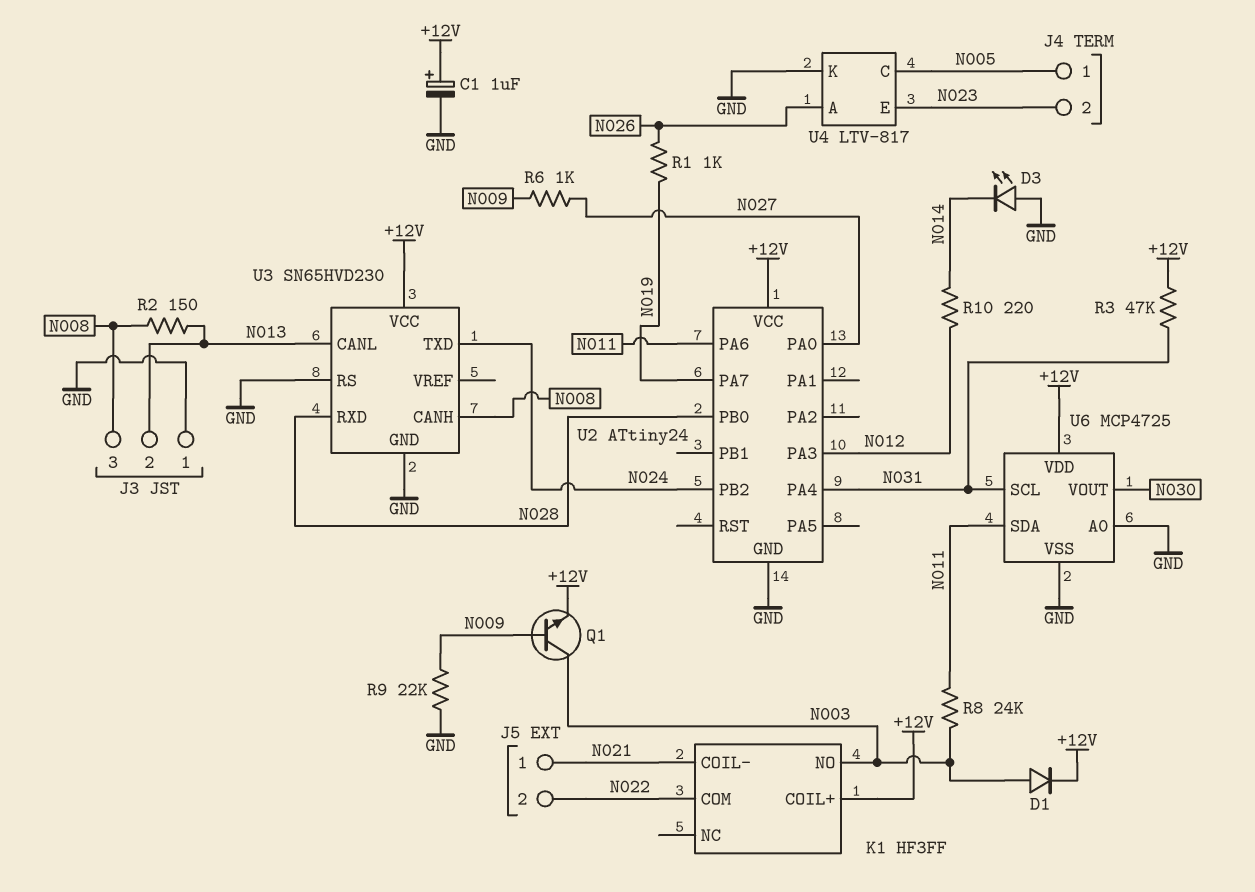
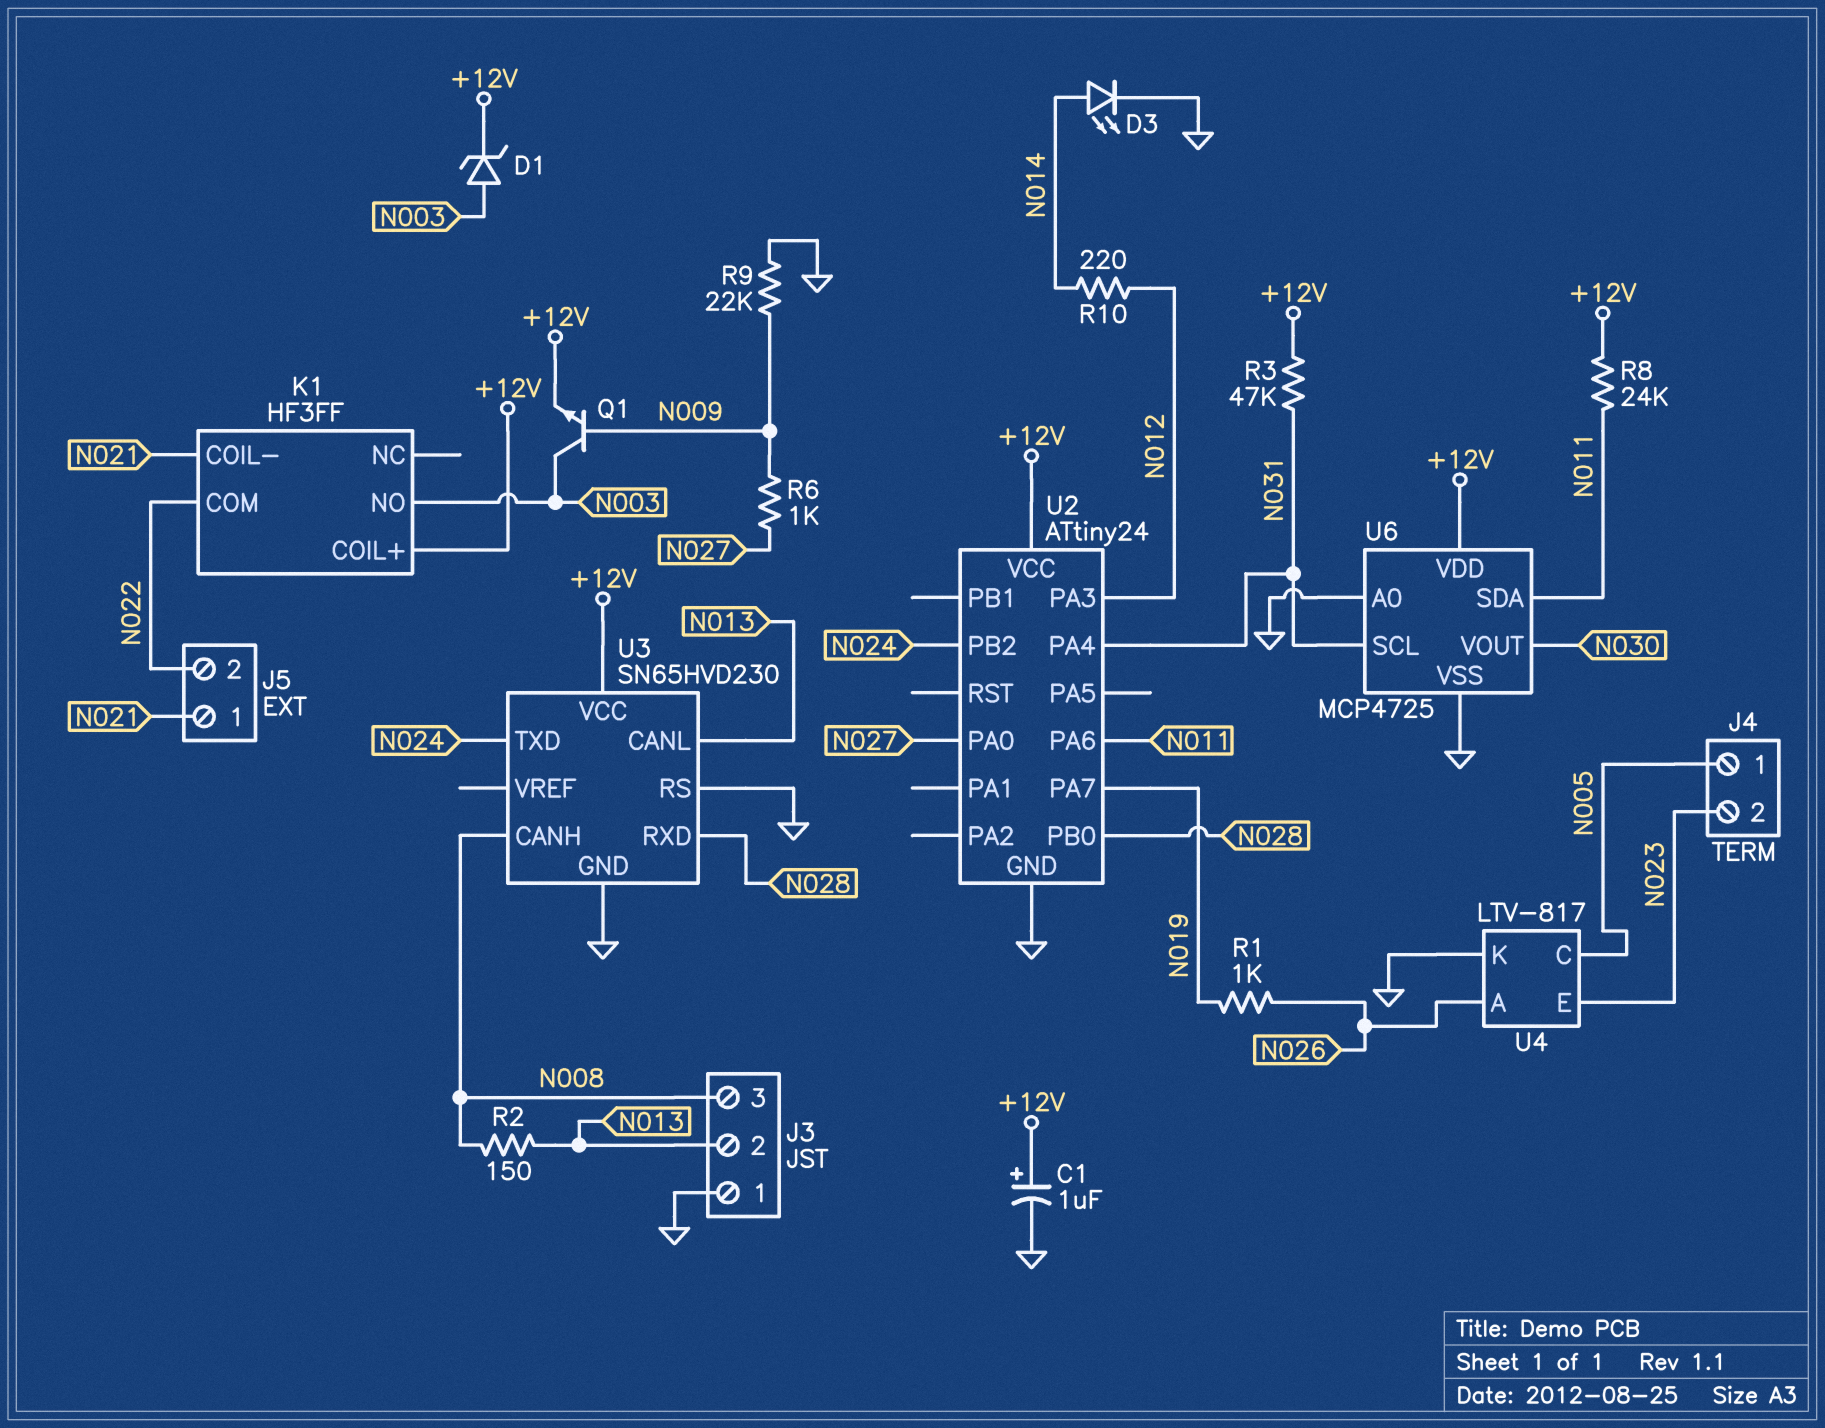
D1: diode (A N003, K +12V) -> zener (A N003, K +12V)
D3: LED (A GND, K N014) -> LED (A N014, K GND)
R8: 24k (N003, N011) -> 24k (+12V, N011)

